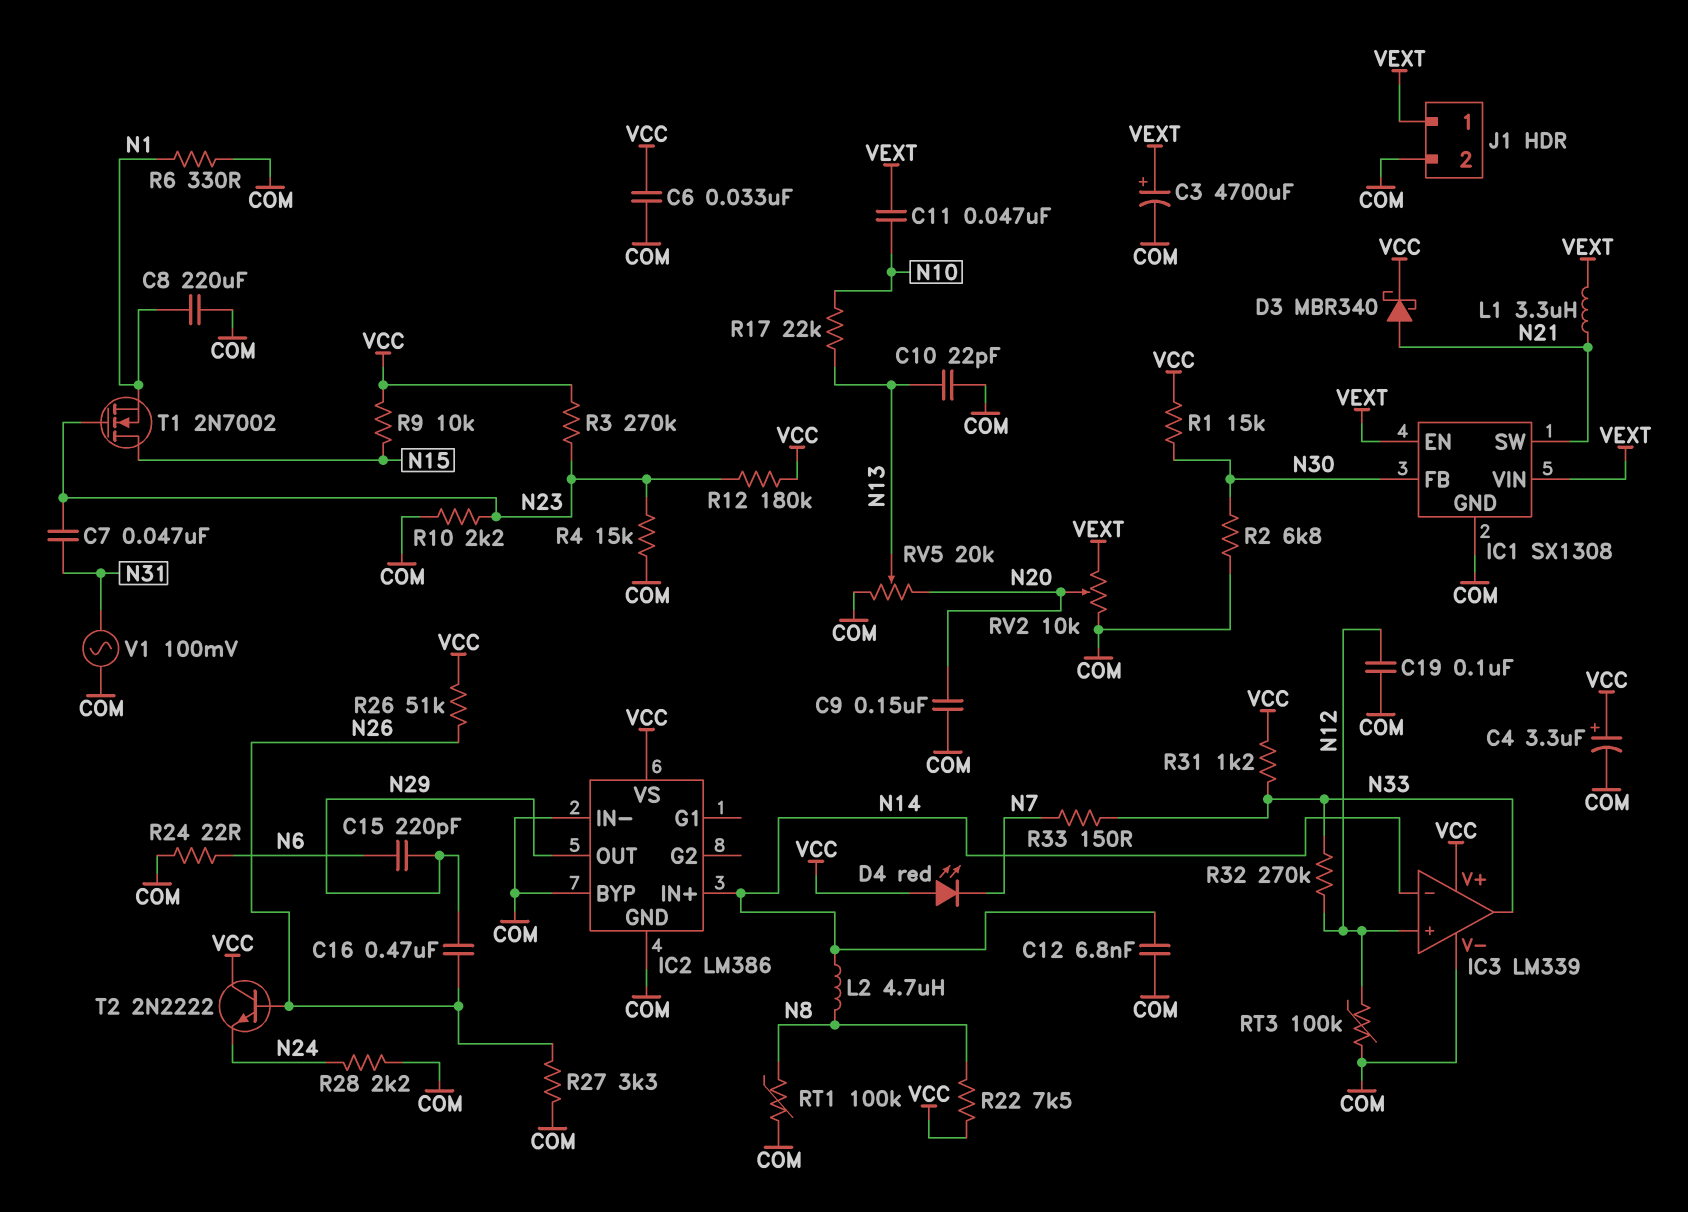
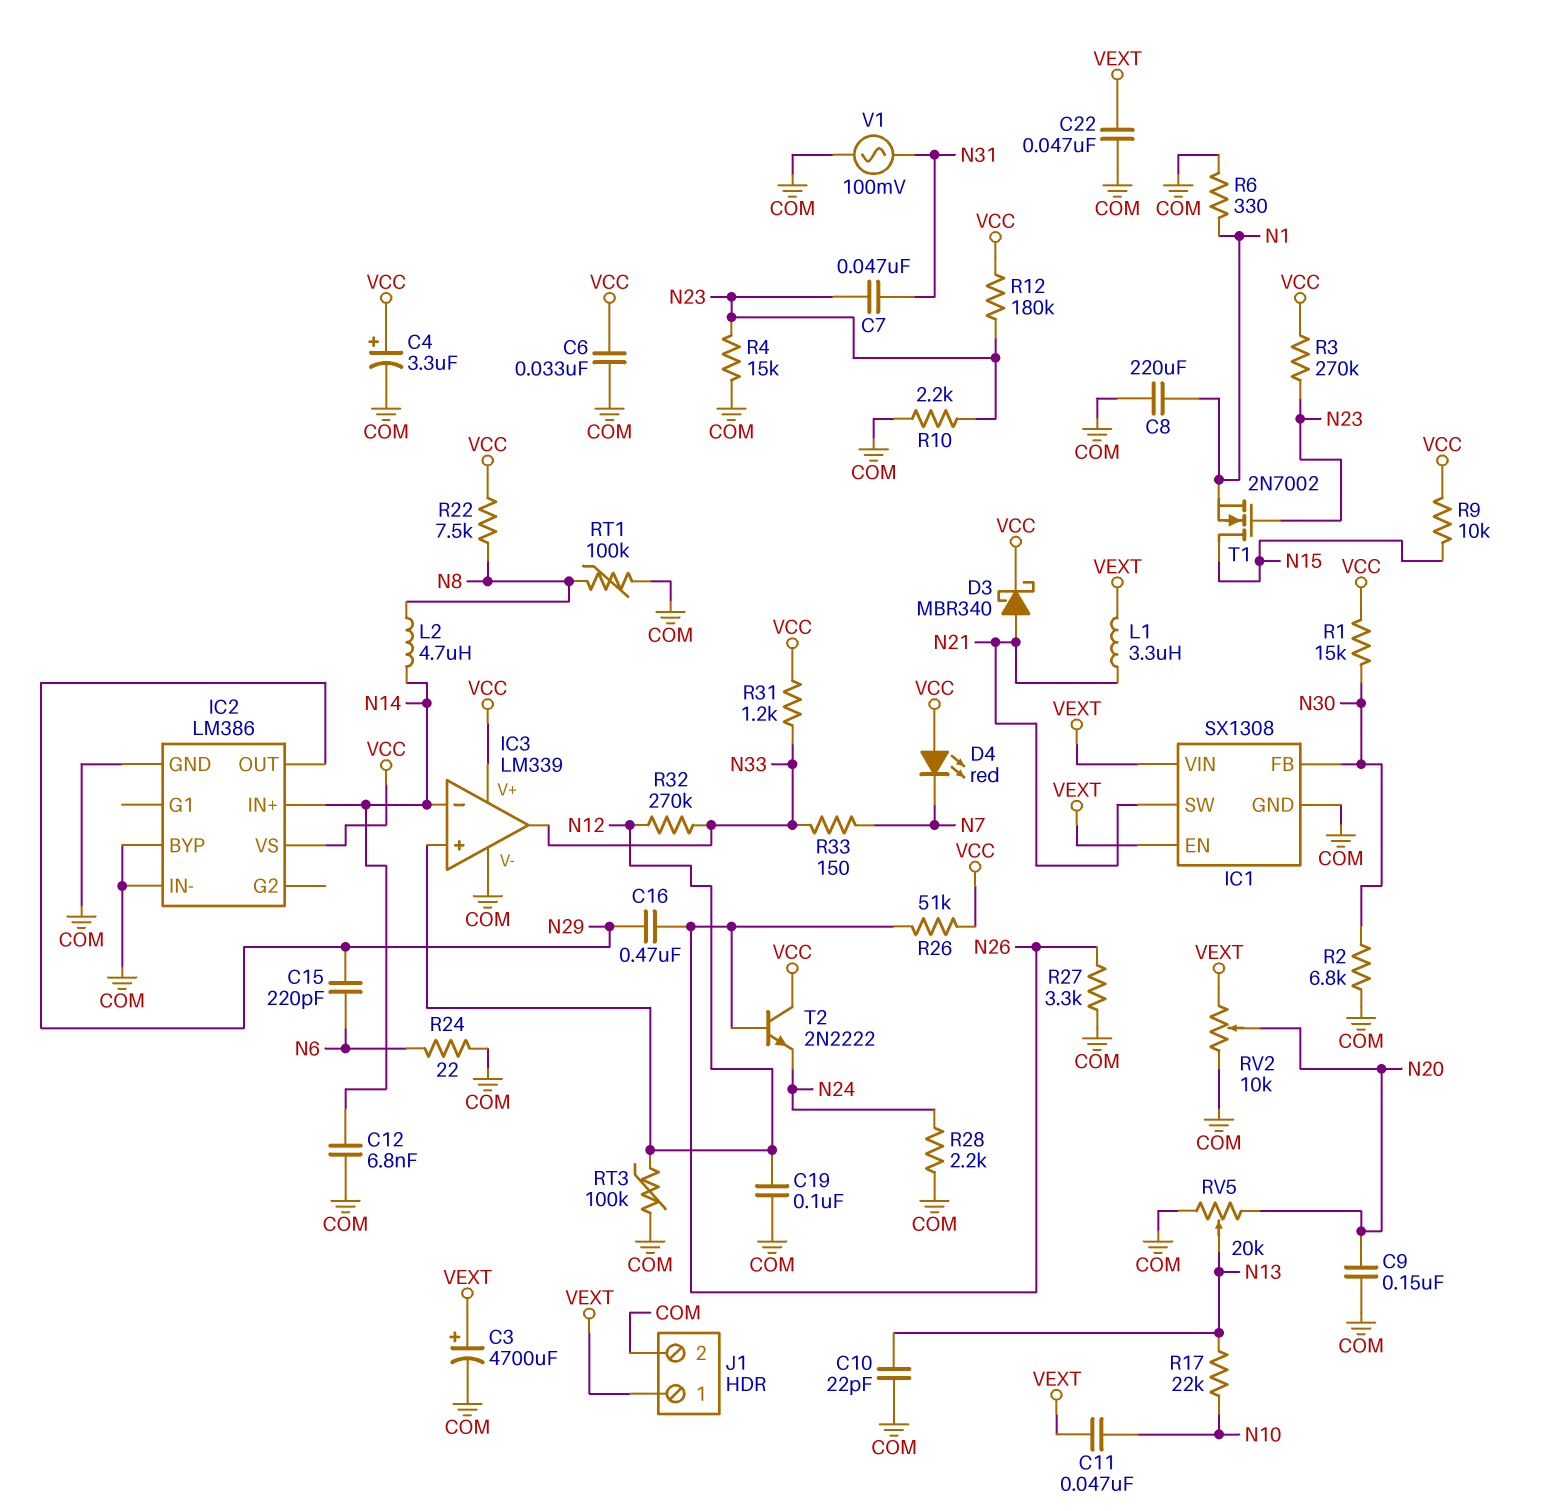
C22: none -> 47nF (COM, VEXT)

